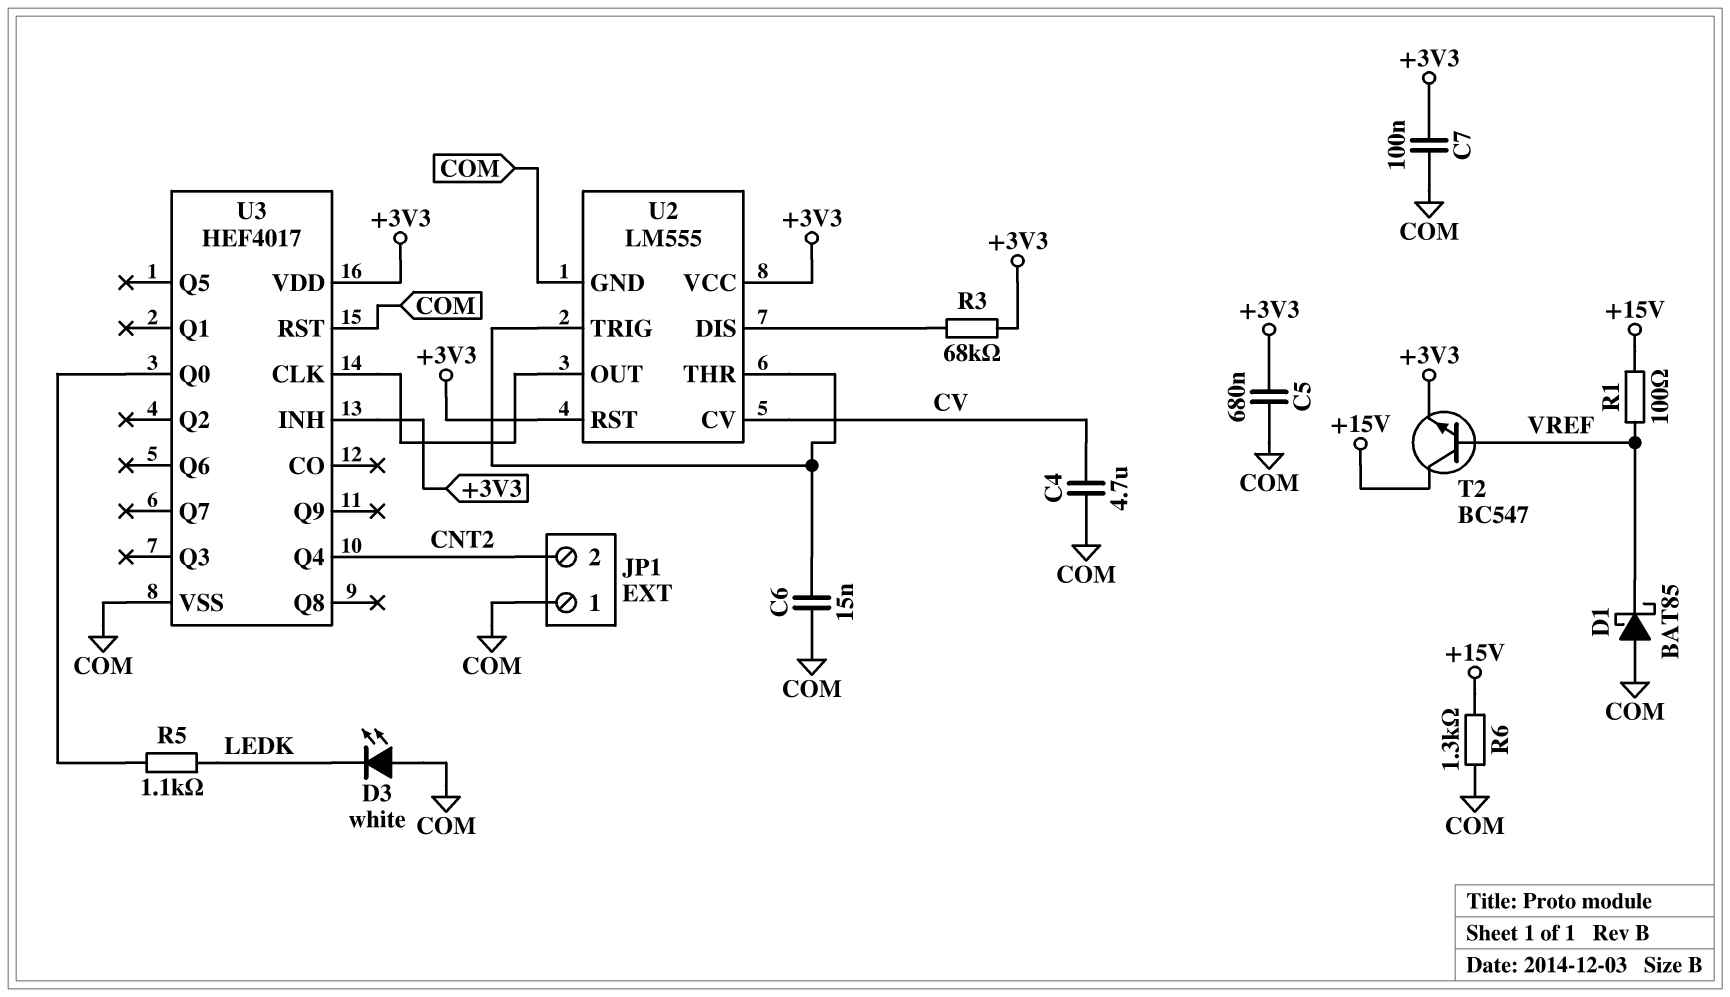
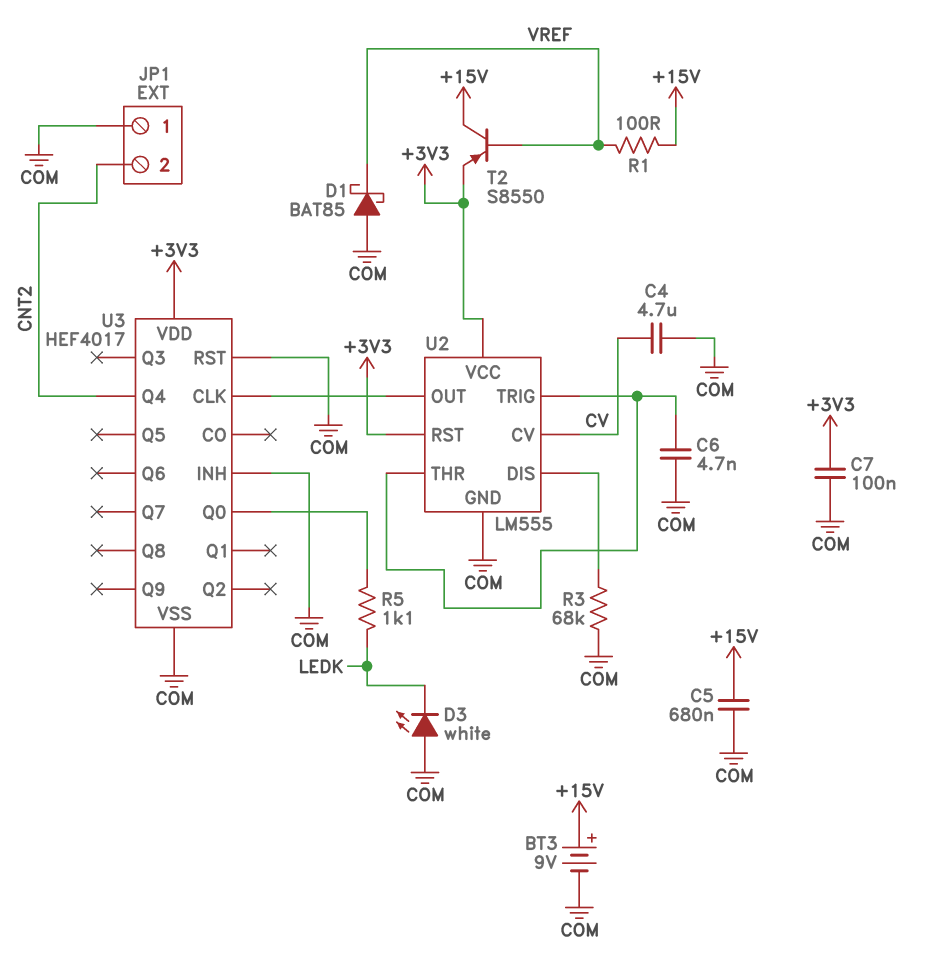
BT3: none -> 9V (plus +15V, minus COM)
C5: 680nF (+3V3, COM) -> 680nF (+15V, COM)
C6: 15nF (COM, U2/THR) -> 4.7nF (COM, U2/THR)
R3: 68k (+3V3, U2/DIS) -> 68k (COM, U2/DIS)
R6: 1.3k (+15V, COM) -> none
T2: NPN BC547 (B VREF, C +15V, E +3V3) -> PNP S8550 (B VREF, C +15V, E +3V3)
U3 pin INH: +3V3 -> COM

